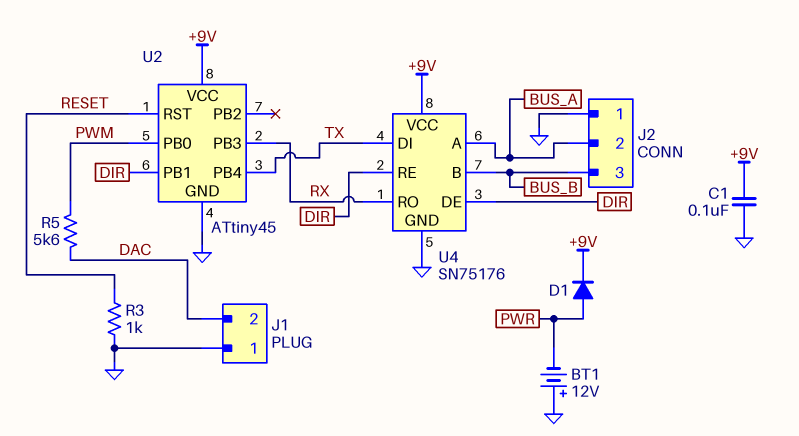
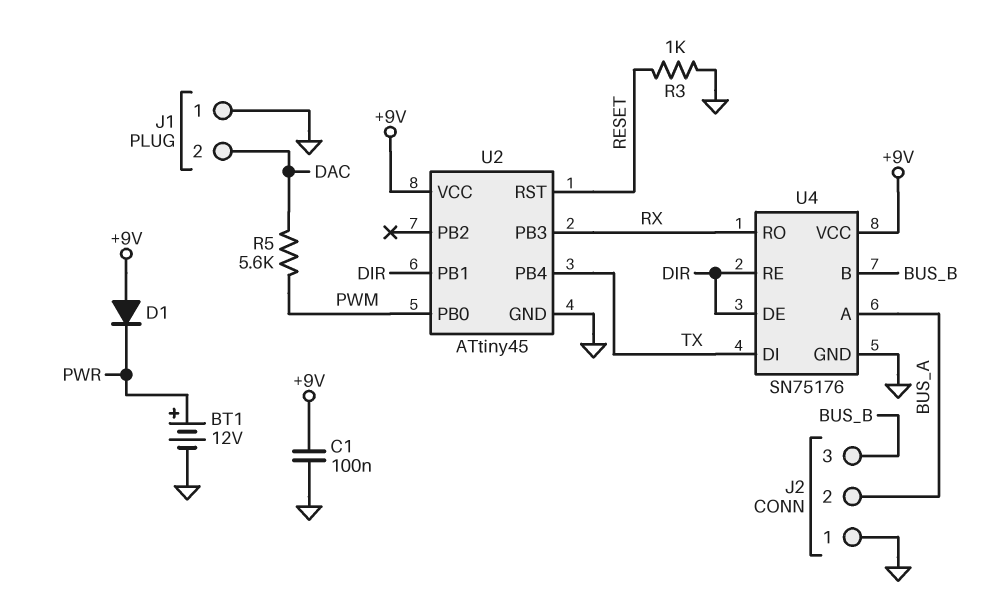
BT1: 12V (plus GND, minus PWR) -> 12V (plus PWR, minus GND)
D1: diode (A PWR, K +9V) -> diode (A +9V, K PWR)

